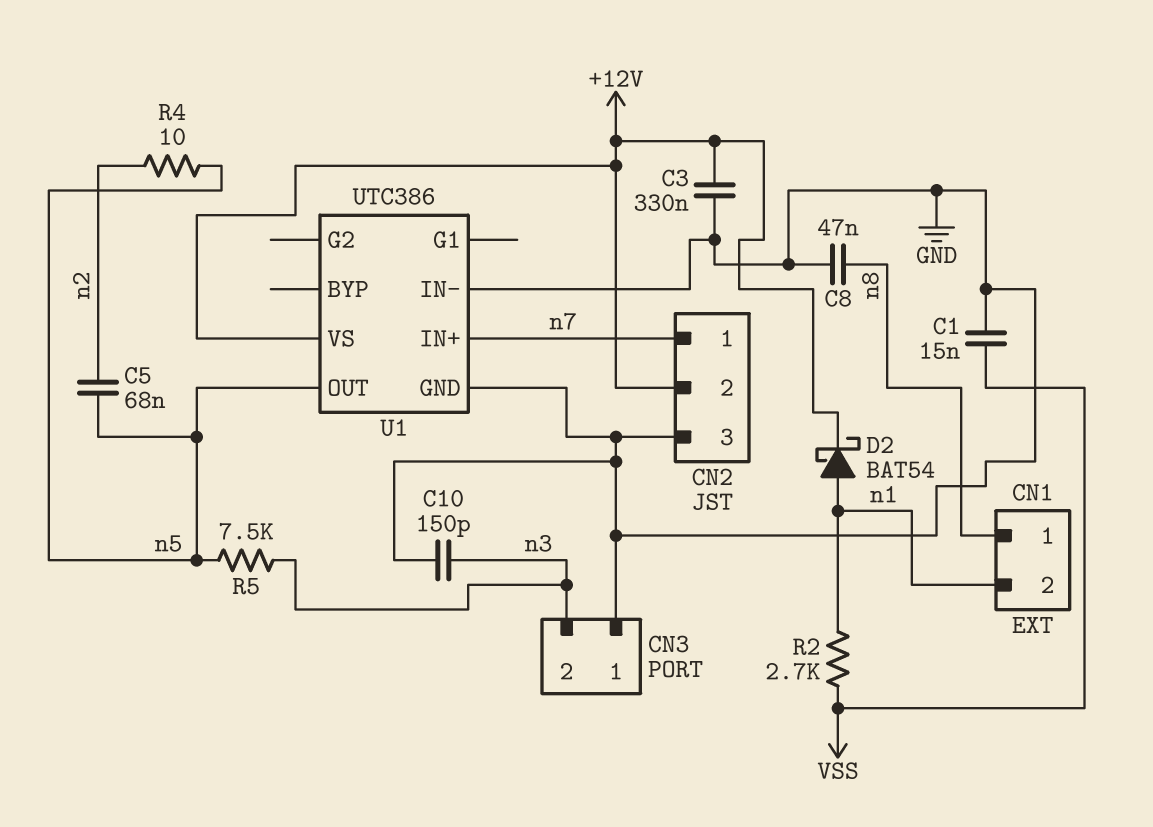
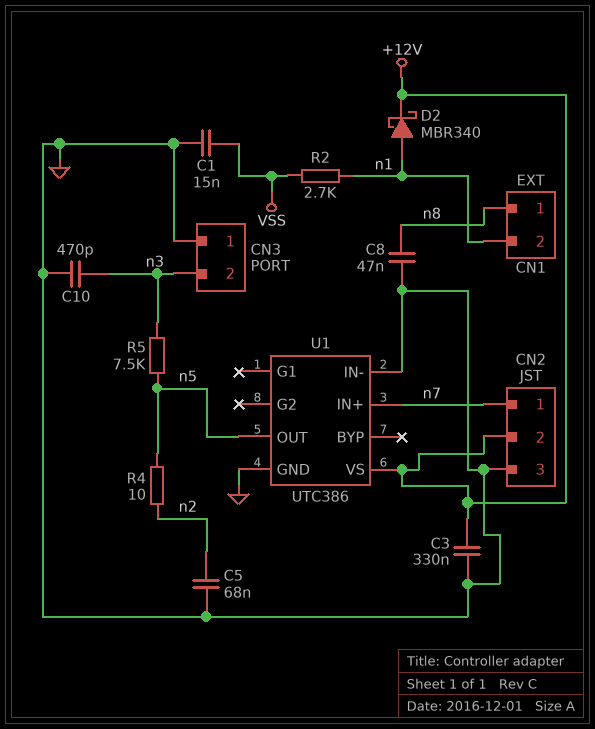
C5: 68nF (n2, n5) -> 68nF (GND, n2)
C10: 150pF (GND, n3) -> 470pF (GND, n3)
D2: schottky BAT54 (A n1, K +12V) -> schottky MBR340 (A n1, K +12V)

